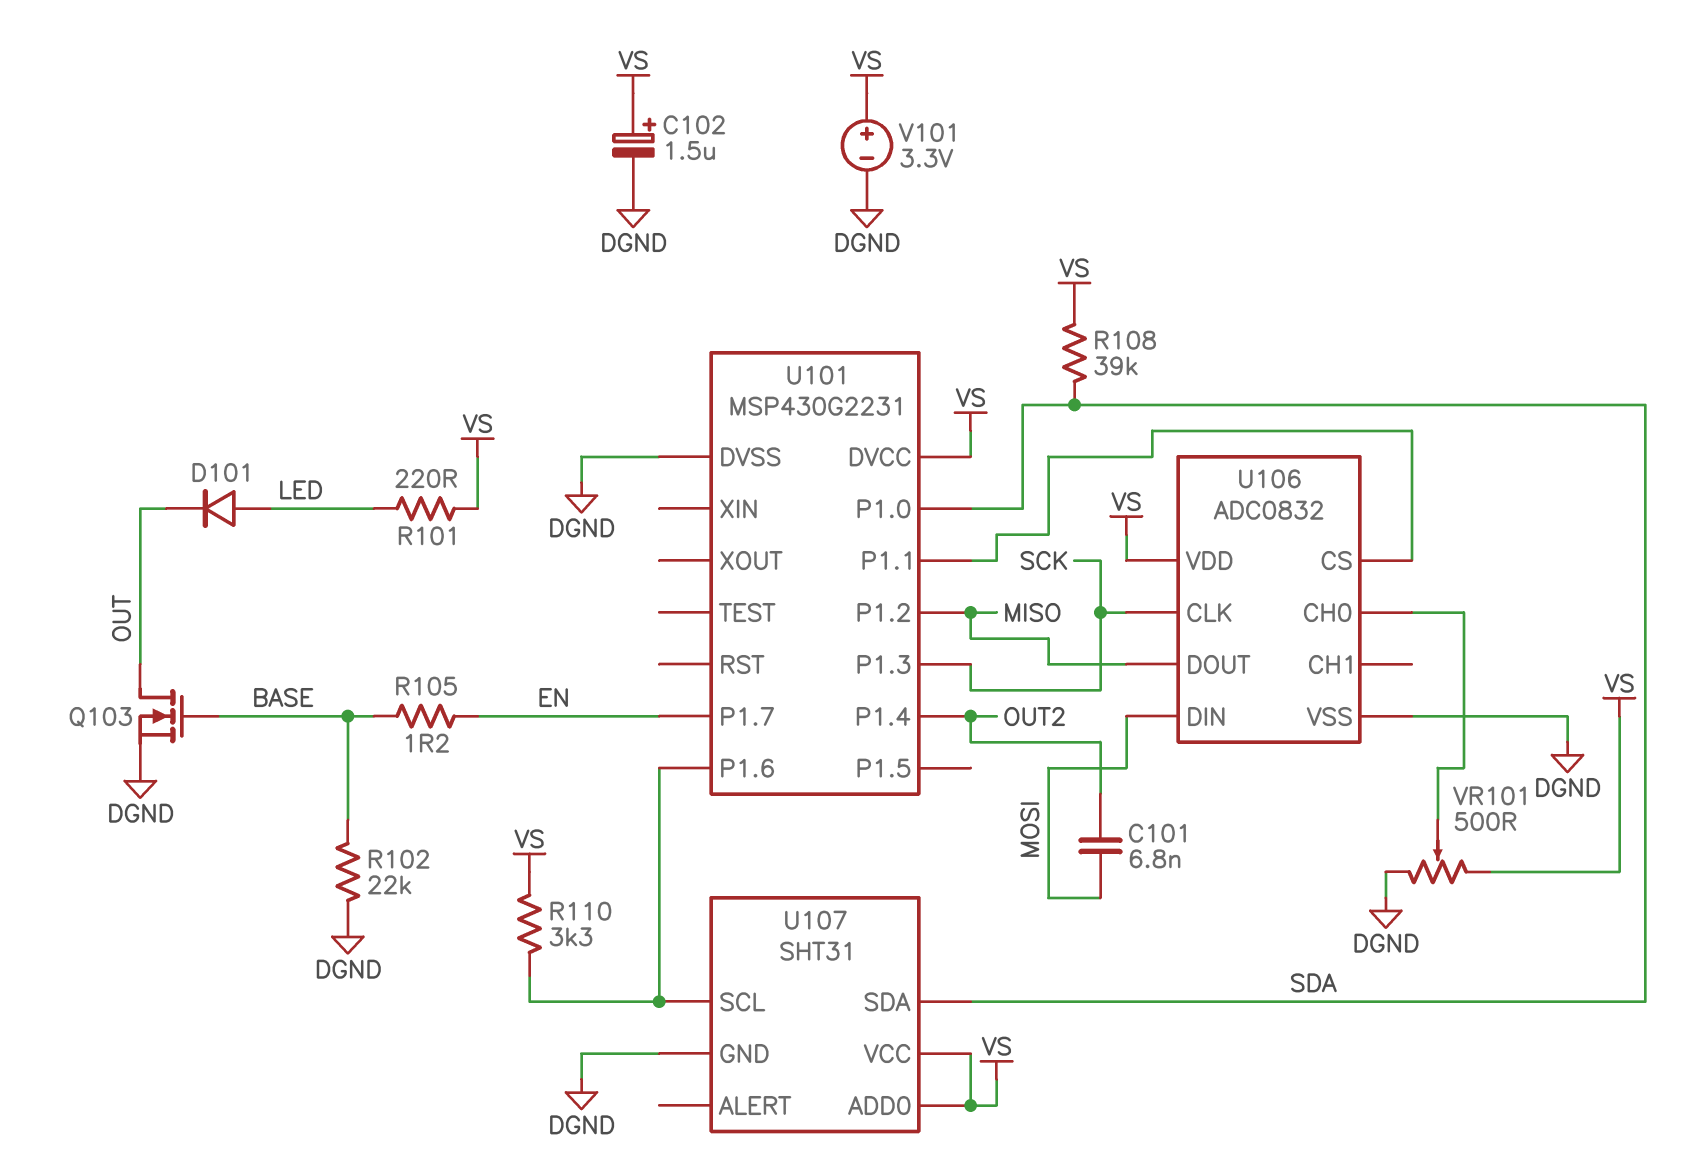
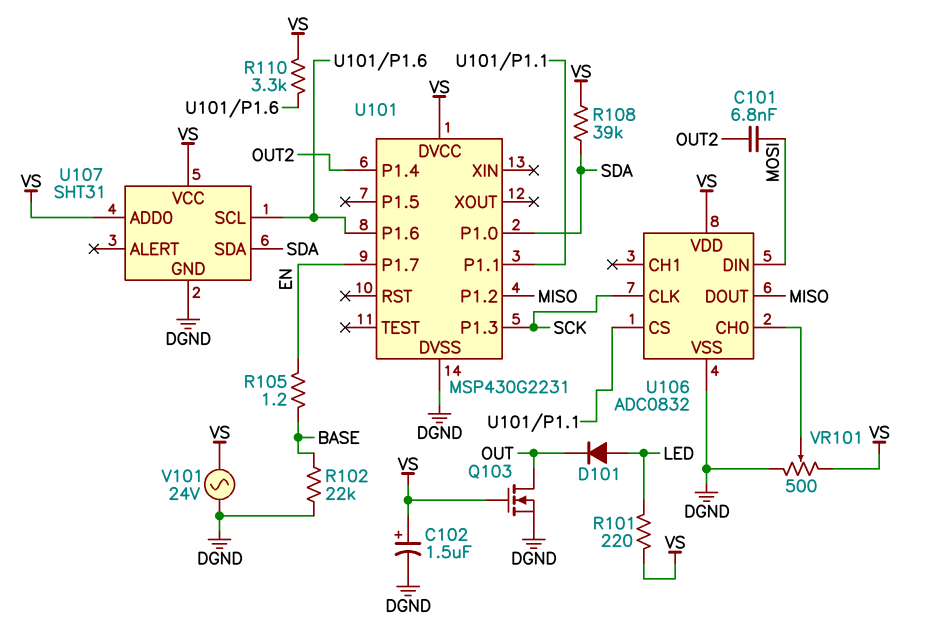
Q103: NMOS (G BASE, D OUT, S DGND) -> NMOS (G VS, D OUT, S DGND)
V101: 3.3V (plus VS, minus DGND) -> AC 24V (DGND, VS)

